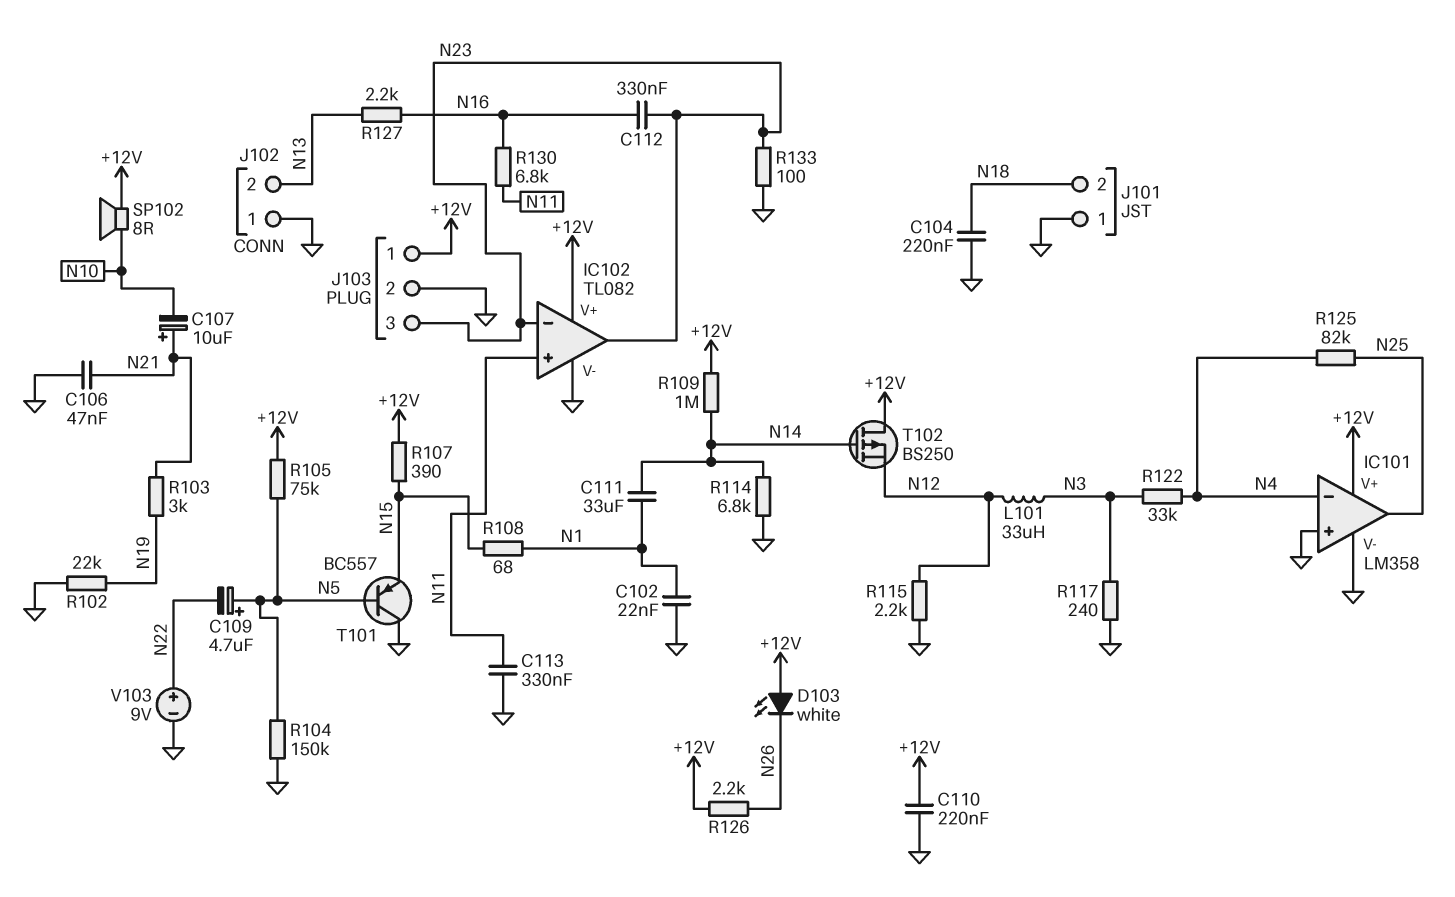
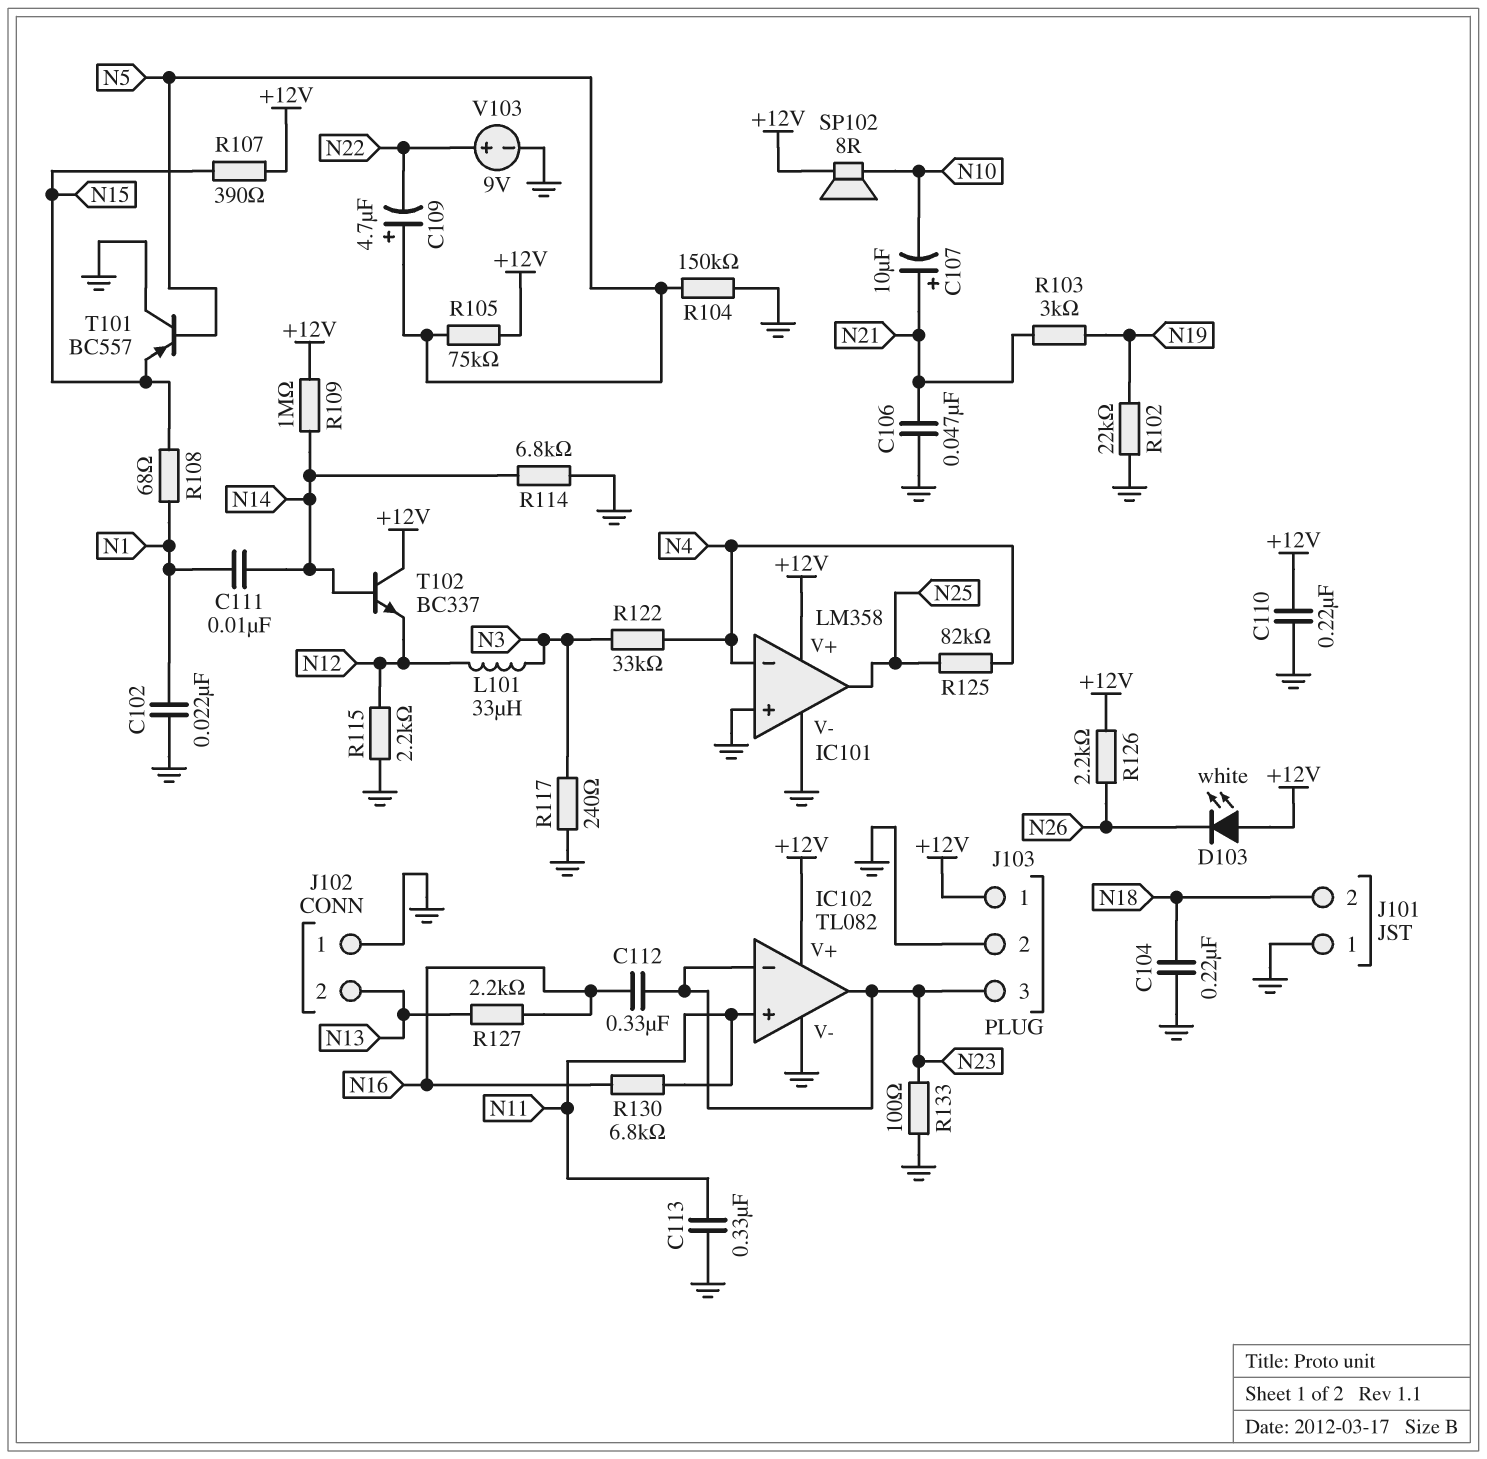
C111: 33uF (N1, N14) -> 10nF (N1, N14)
T102: PMOS BS250 (G N14, D +12V, S N12) -> NPN BC337 (B N14, C +12V, E N12)

